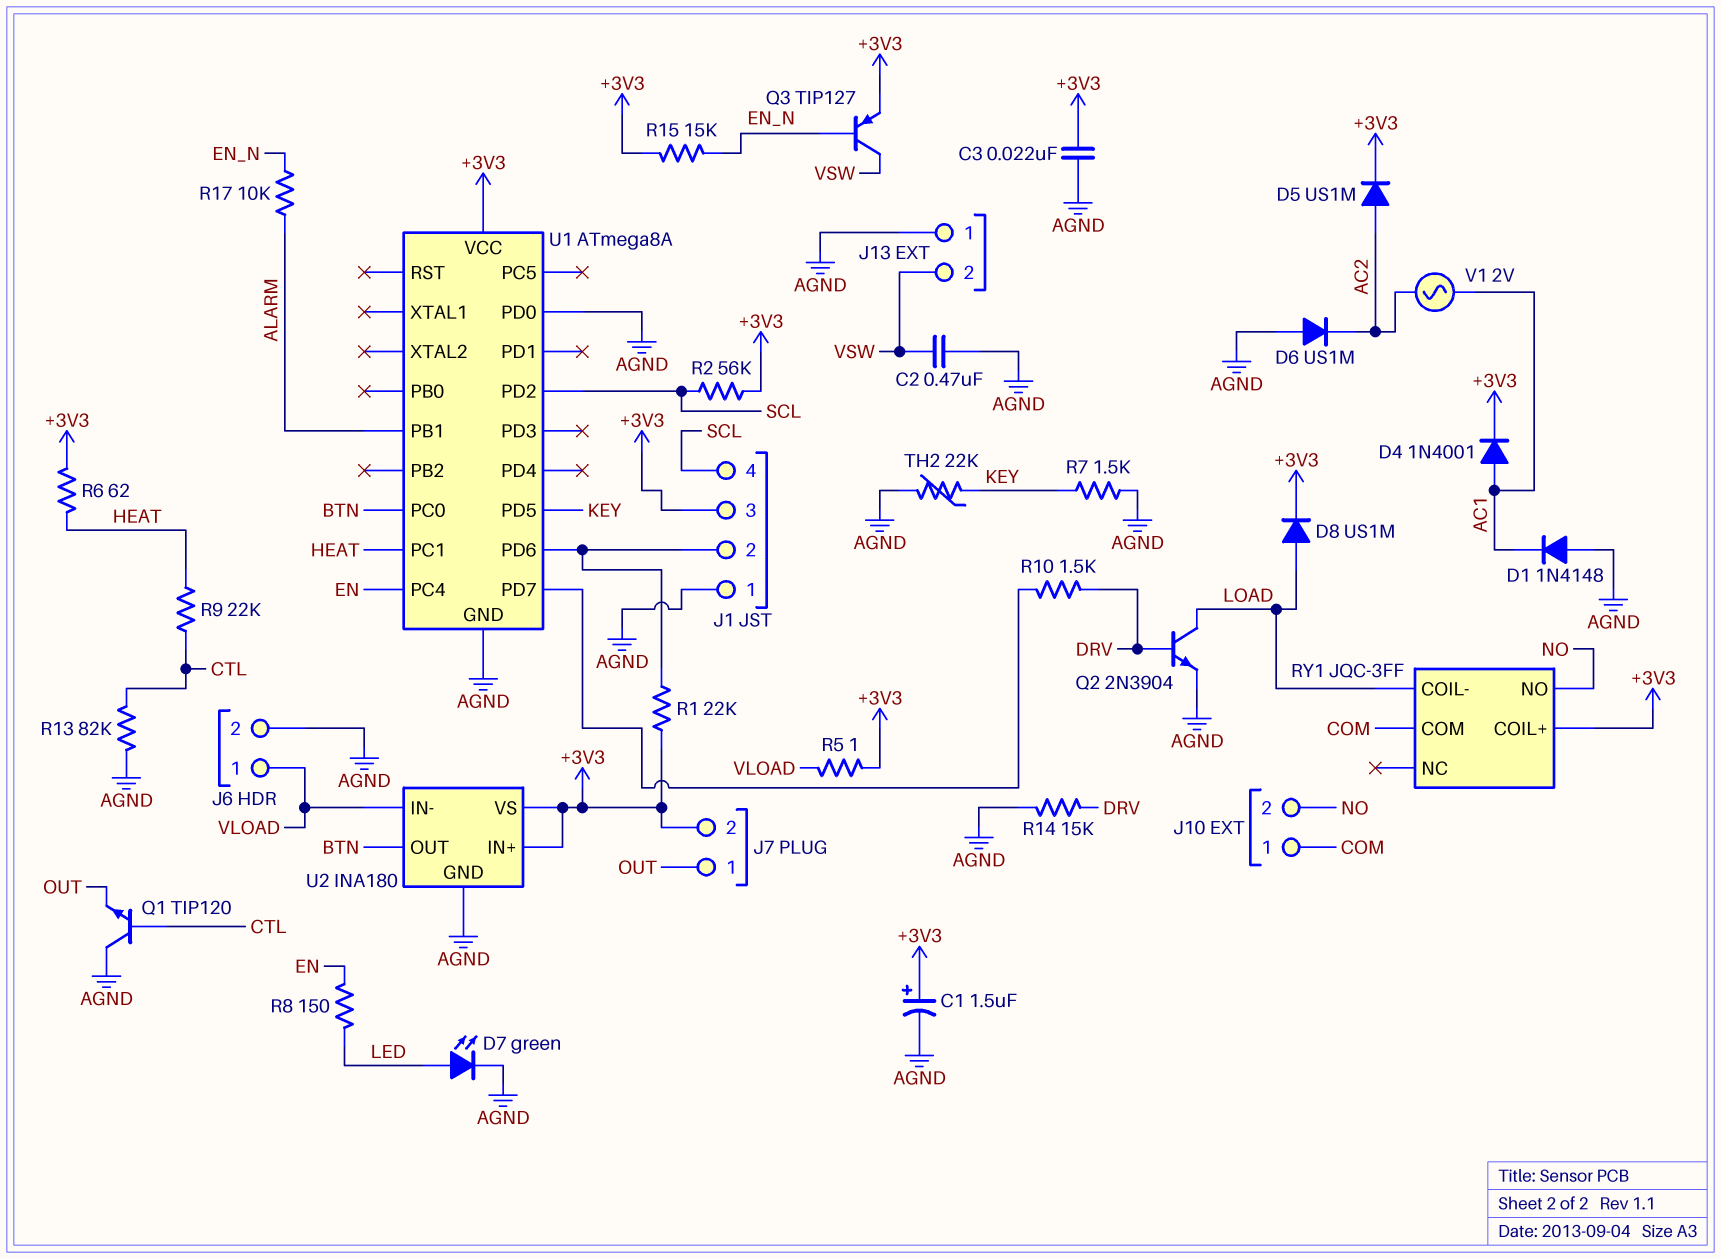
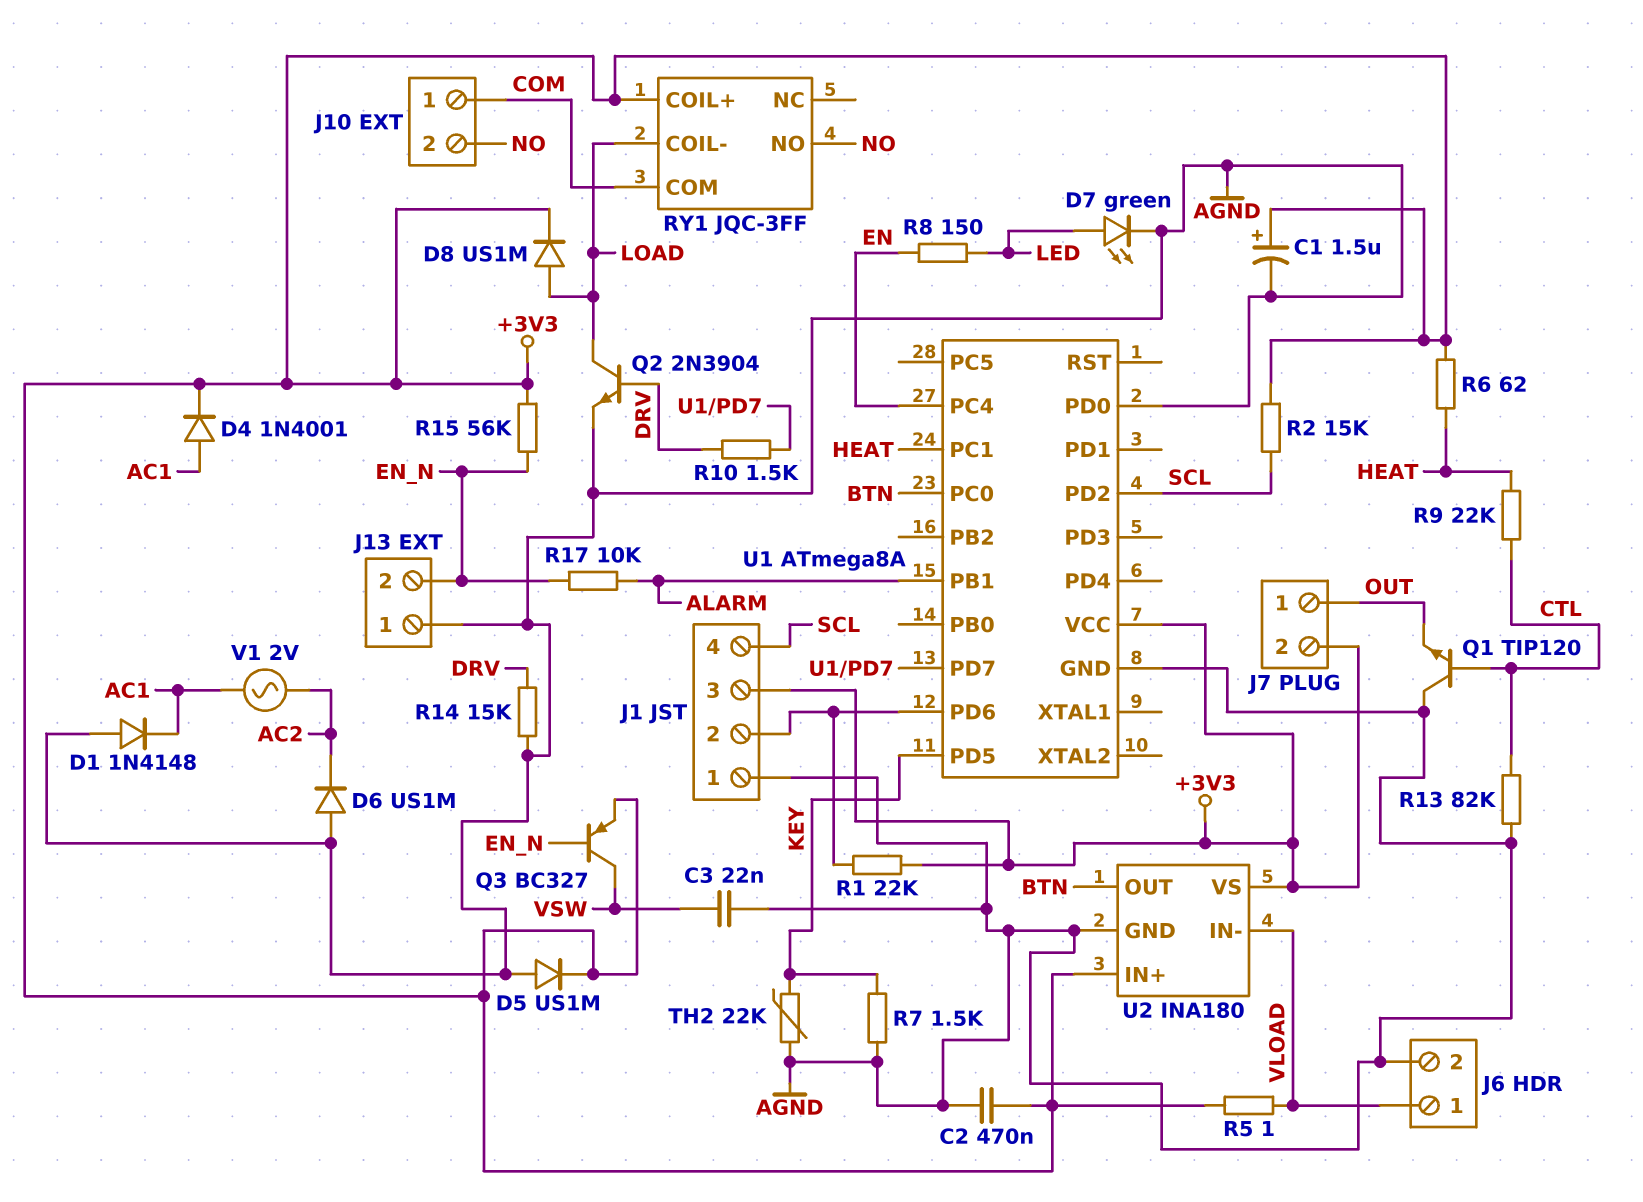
C2: 470nF (AGND, VSW) -> 470nF (+3V3, AGND)
C3: 22nF (+3V3, AGND) -> 22nF (AGND, VSW)
D5: diode US1M (A AC2, K +3V3) -> diode US1M (A AGND, K +3V3)
J13 pin 2: VSW -> EN_N
Q3: PNP TIP127 (B EN_N, C VSW, E +3V3) -> PNP BC327 (B EN_N, C VSW, E +3V3)
R2: 56k (+3V3, SCL) -> 15k (+3V3, SCL)
R15: 15k (+3V3, EN_N) -> 56k (+3V3, EN_N)

